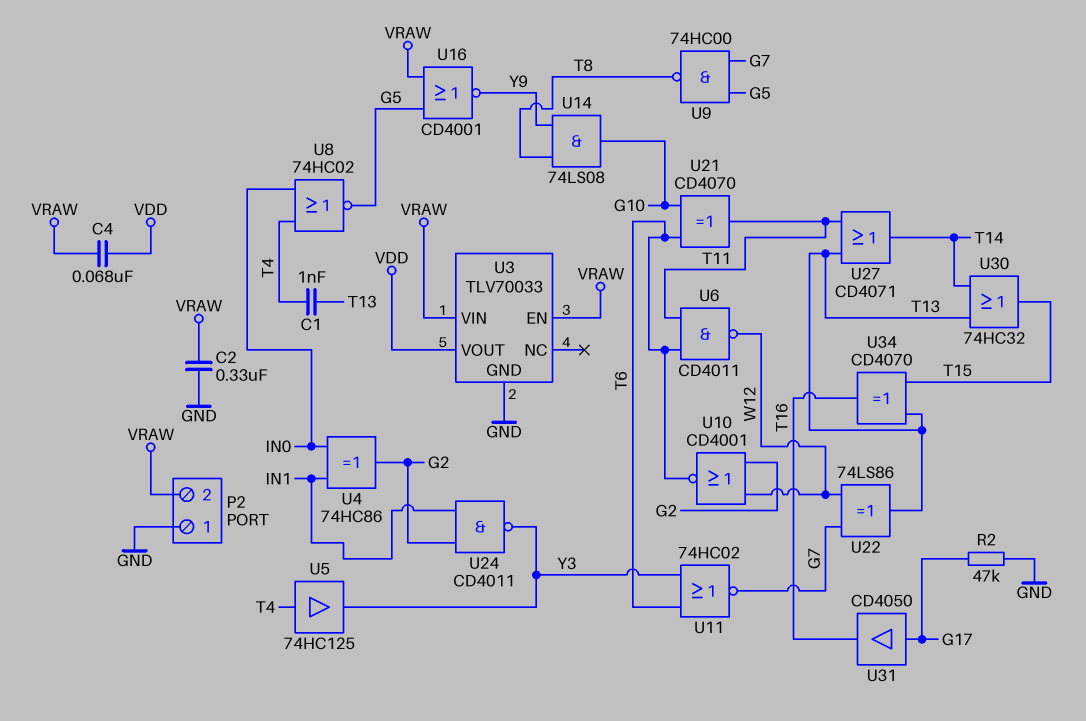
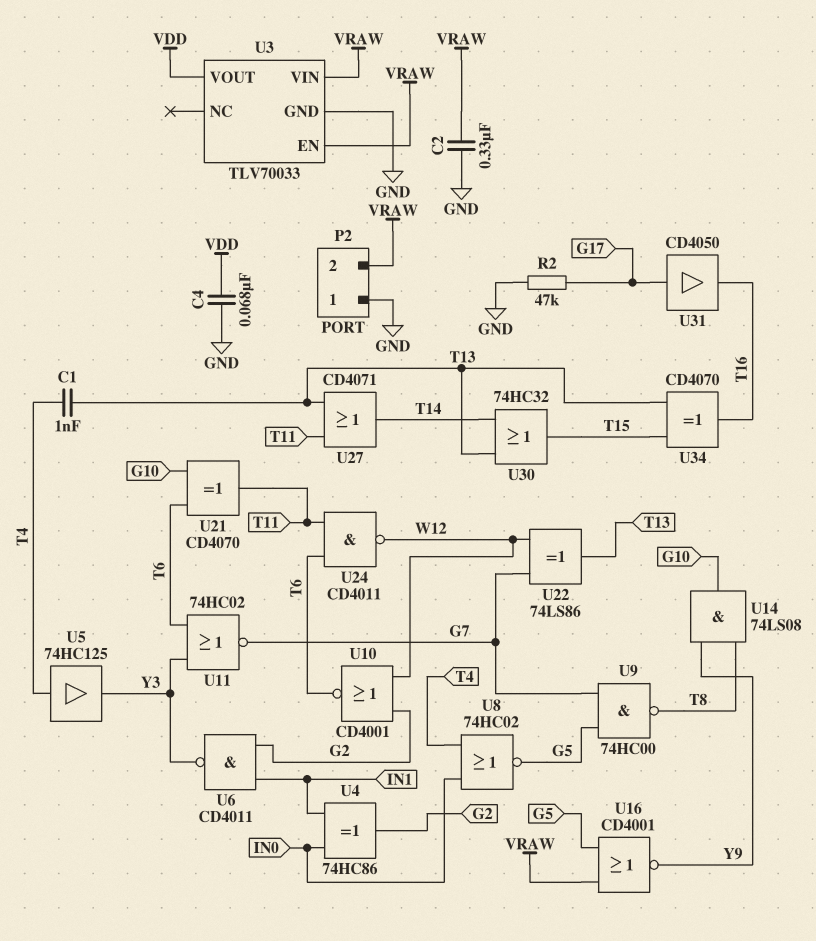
C4: 68nF (VDD, VRAW) -> 68nF (GND, VDD)
U6: NAND CD4011 (in T6, in T11, out W12) -> NAND CD4011 (in G2, in IN1, out Y3)
U24: NAND CD4011 (in G2, in IN1, out Y3) -> NAND CD4011 (in T6, in T11, out W12)

